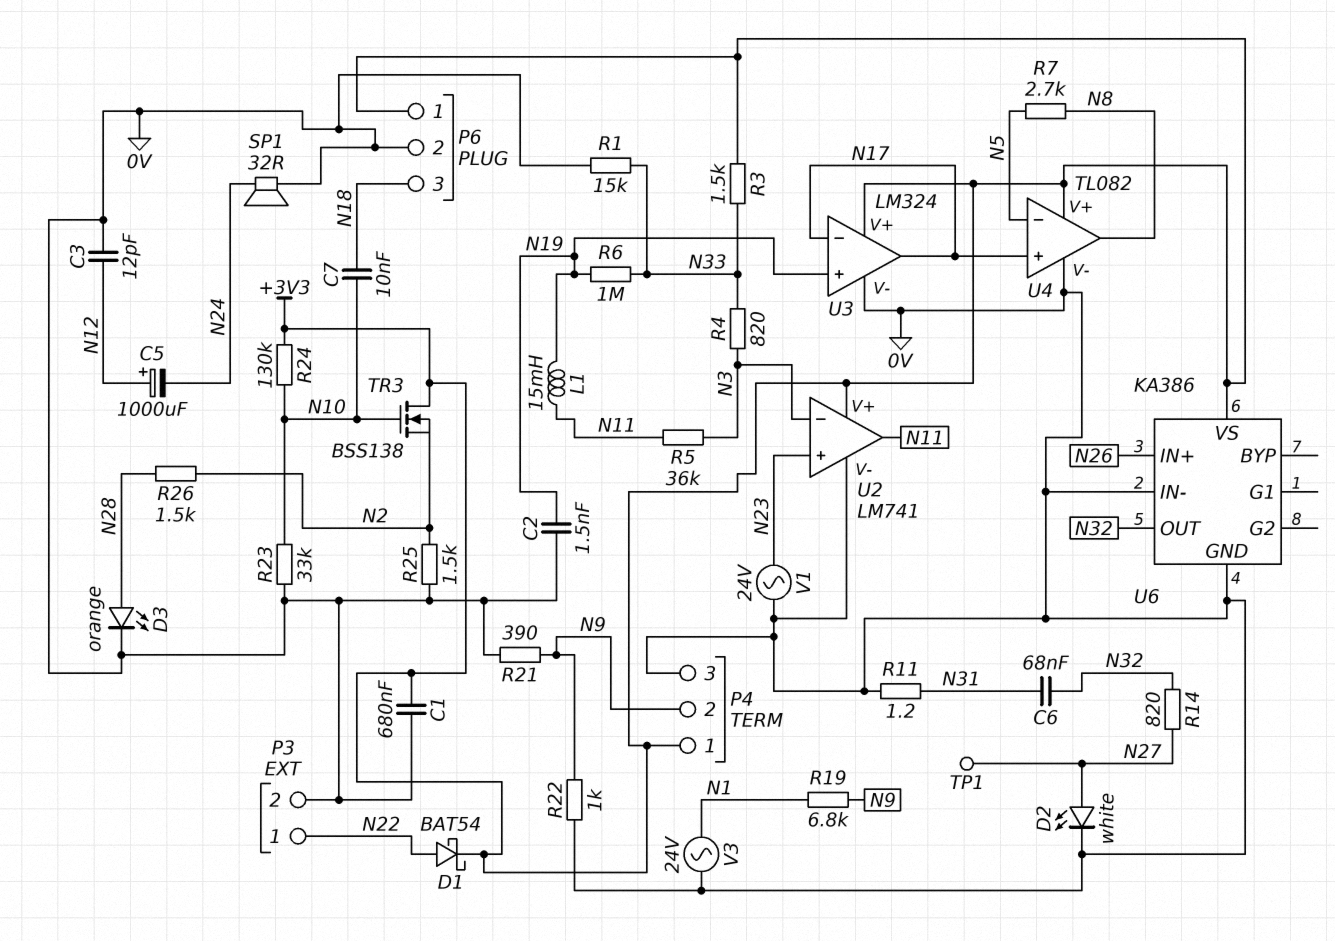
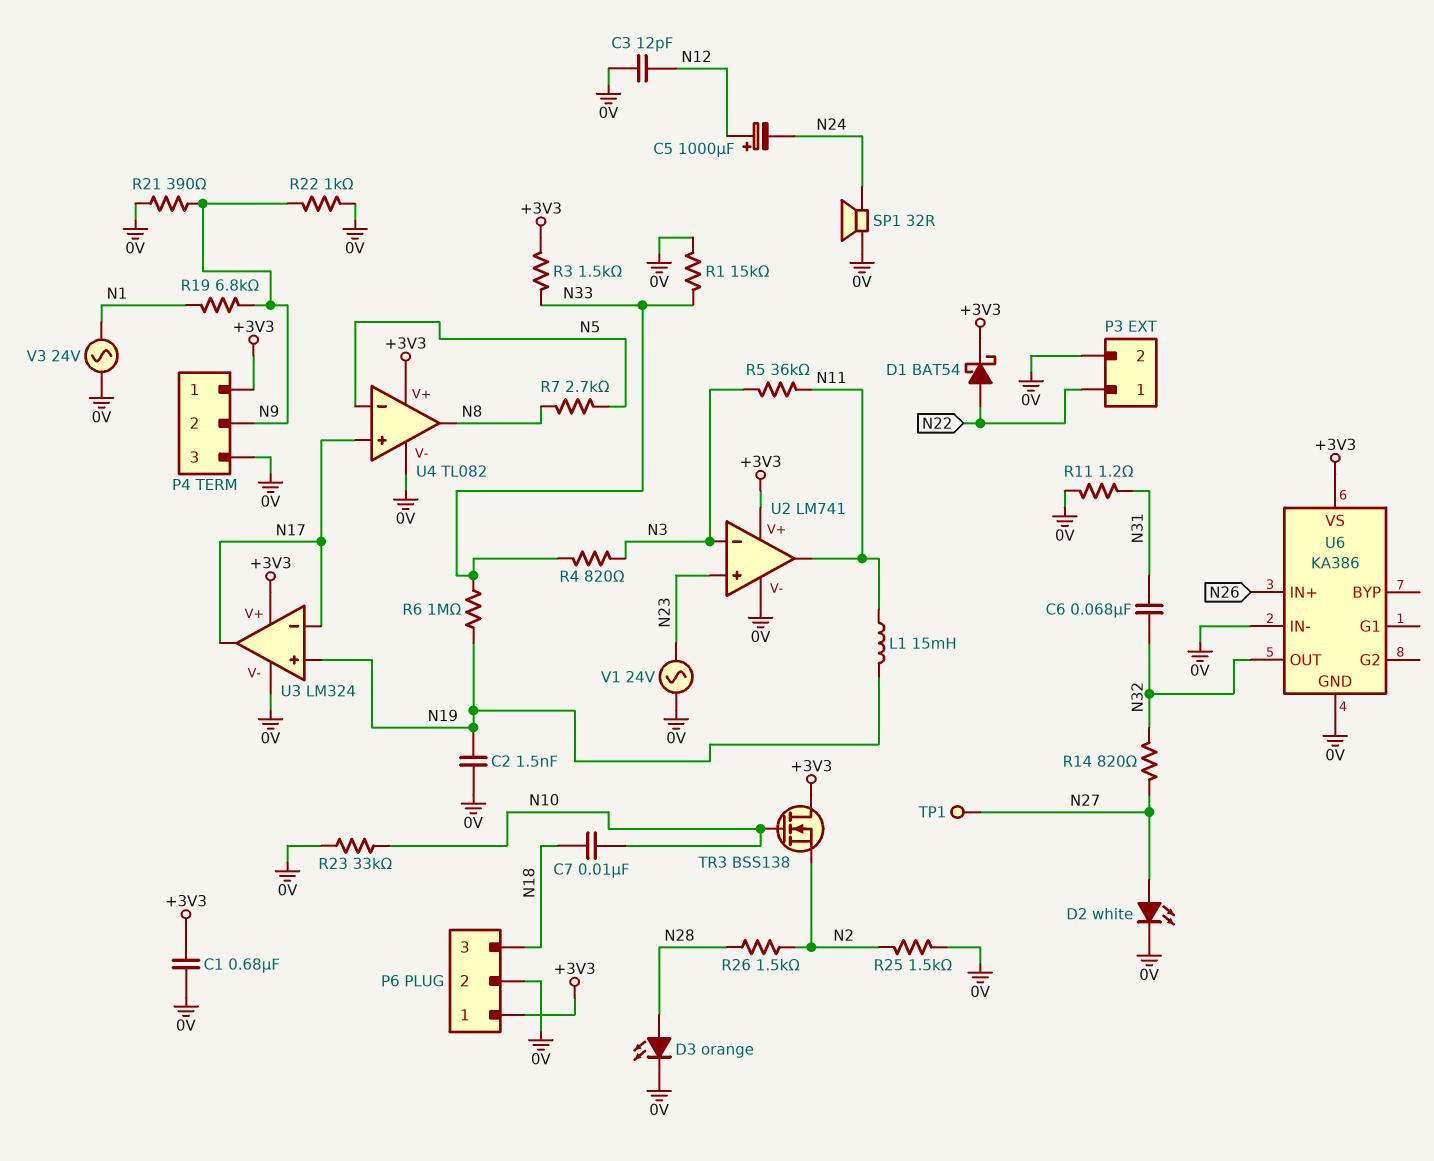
R24: 130k (+3V3, N10) -> none

